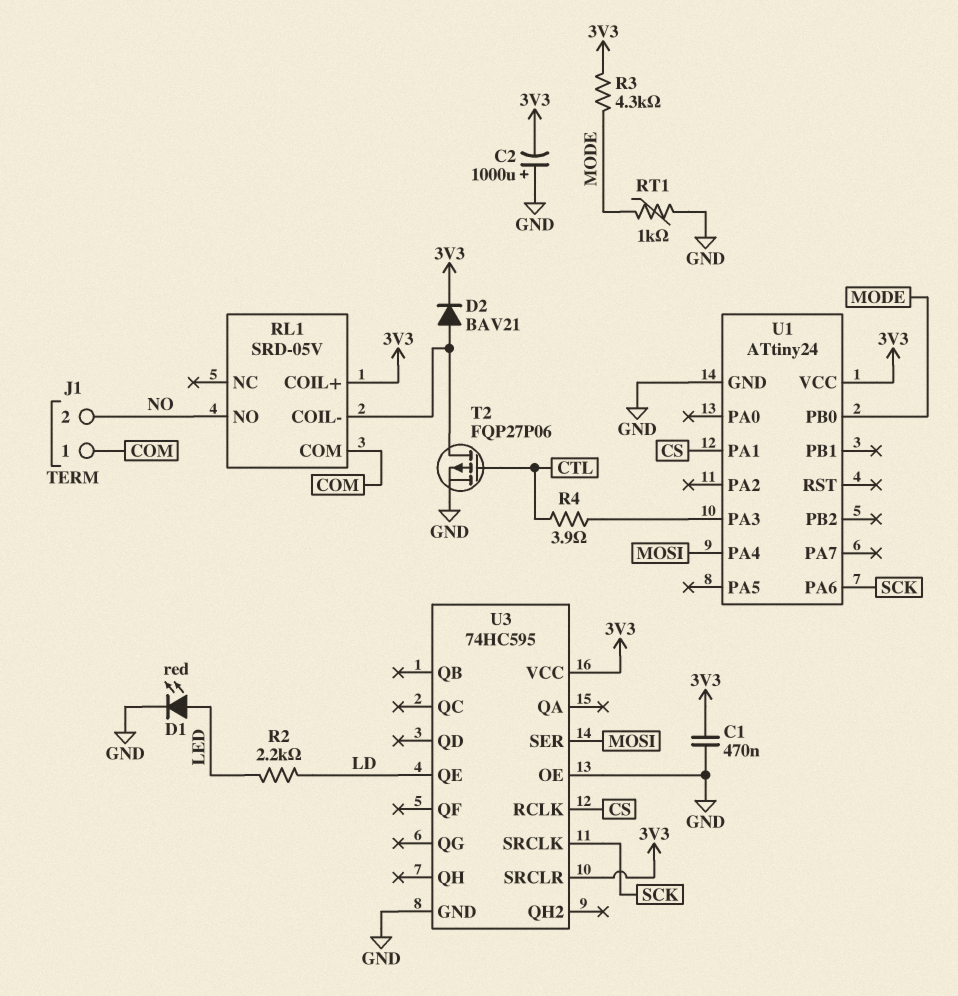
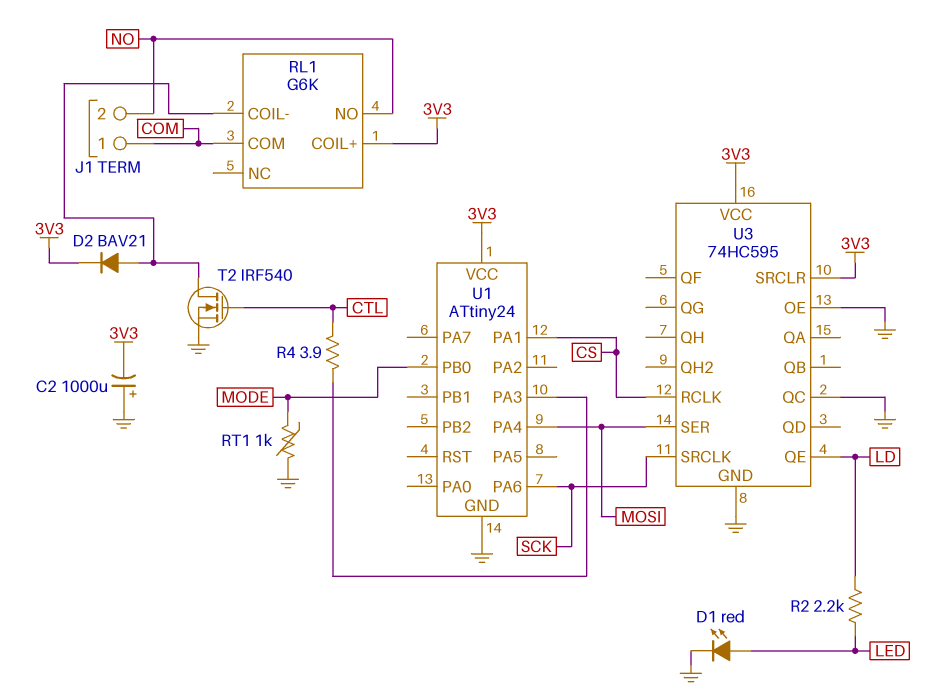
C1: 470nF (3V3, GND) -> none
R3: 4.3k (3V3, MODE) -> none
RL1: SRD-05V -> G6K
T2: PMOS FQP27P06 (G CTL, D RL1/COIL-, S GND) -> NMOS IRF540 (G CTL, D RL1/COIL-, S GND)
U3 pin QC: none -> GND

